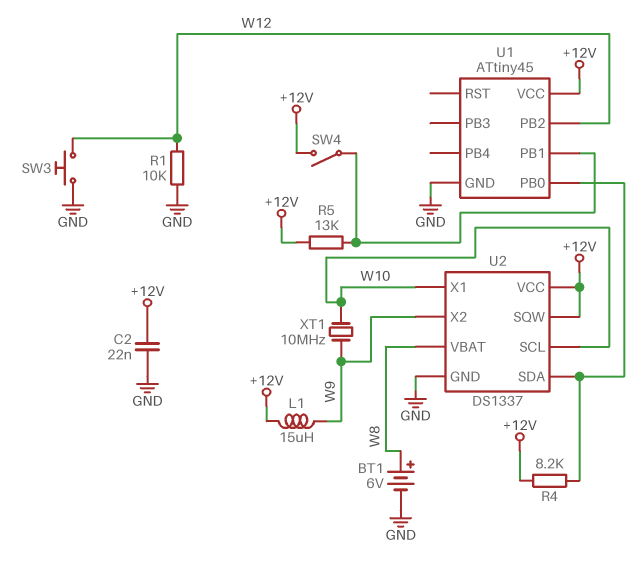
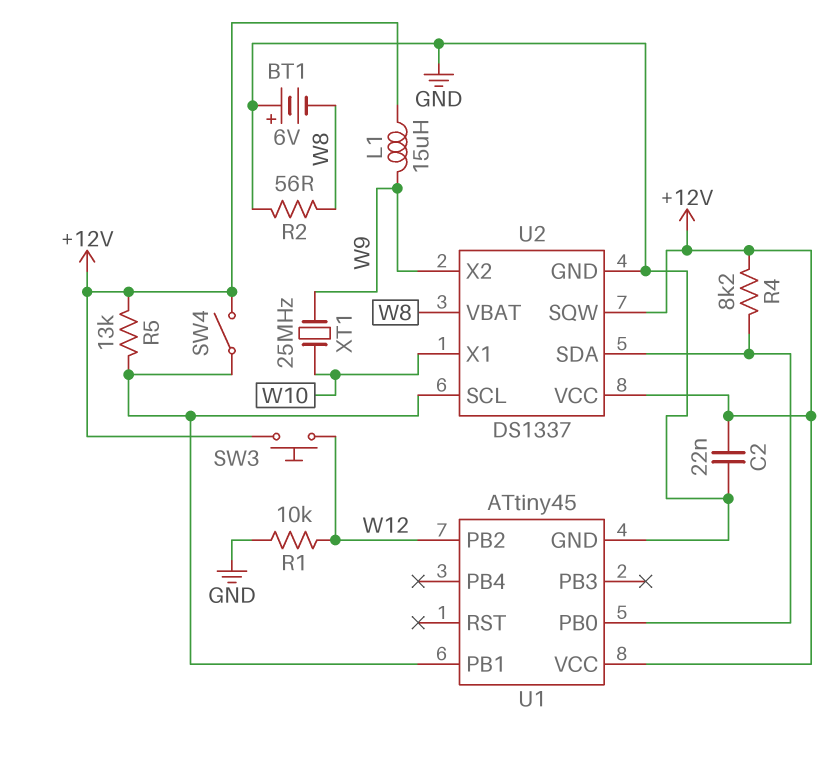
BT1: 6V (plus W8, minus GND) -> 6V (plus GND, minus W8)
R2: none -> 56 (GND, W8)
SW3: button (GND, W12) -> button (+12V, W12)
U2 pin SCL: W10 -> U1/PB1
XT1: 10MHz (W9, W10) -> 25MHz (W9, W10)

